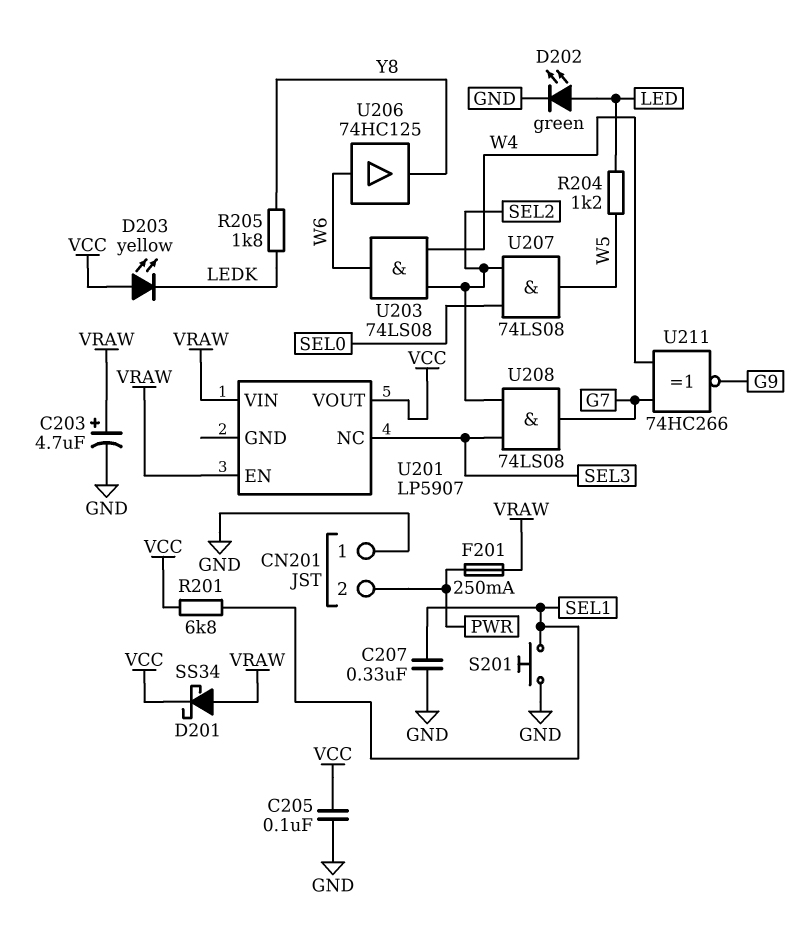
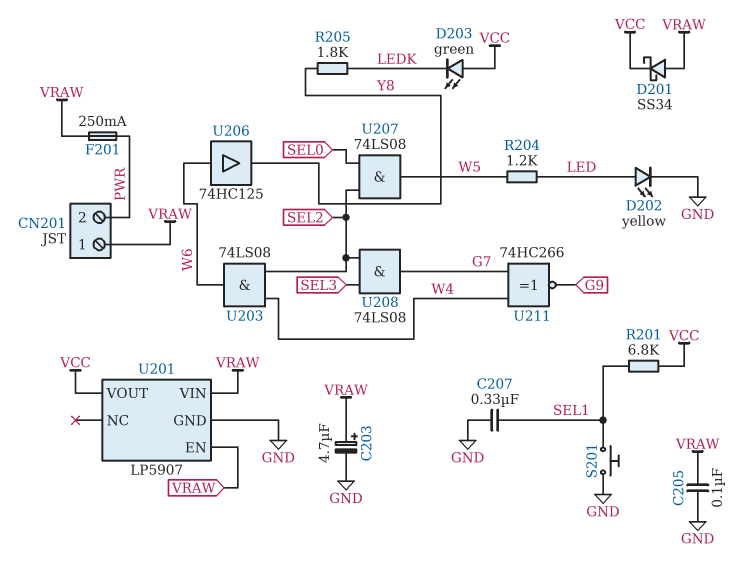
C205: 100nF (GND, VCC) -> 100nF (GND, VRAW)
CN201 pin 1: GND -> VRAW
D202: LED green (A LED, K GND) -> LED yellow (A LED, K GND)
D203: LED yellow (A VCC, K LEDK) -> LED green (A VCC, K LEDK)
U201 pin GND: none -> GND
U201 pin NC: SEL3 -> none

